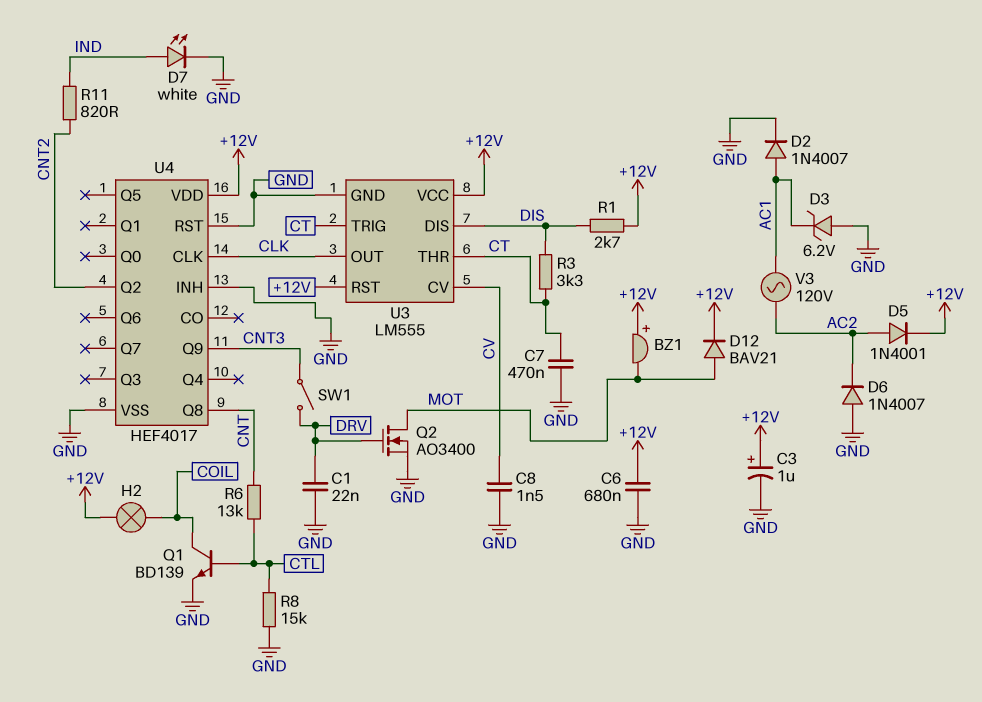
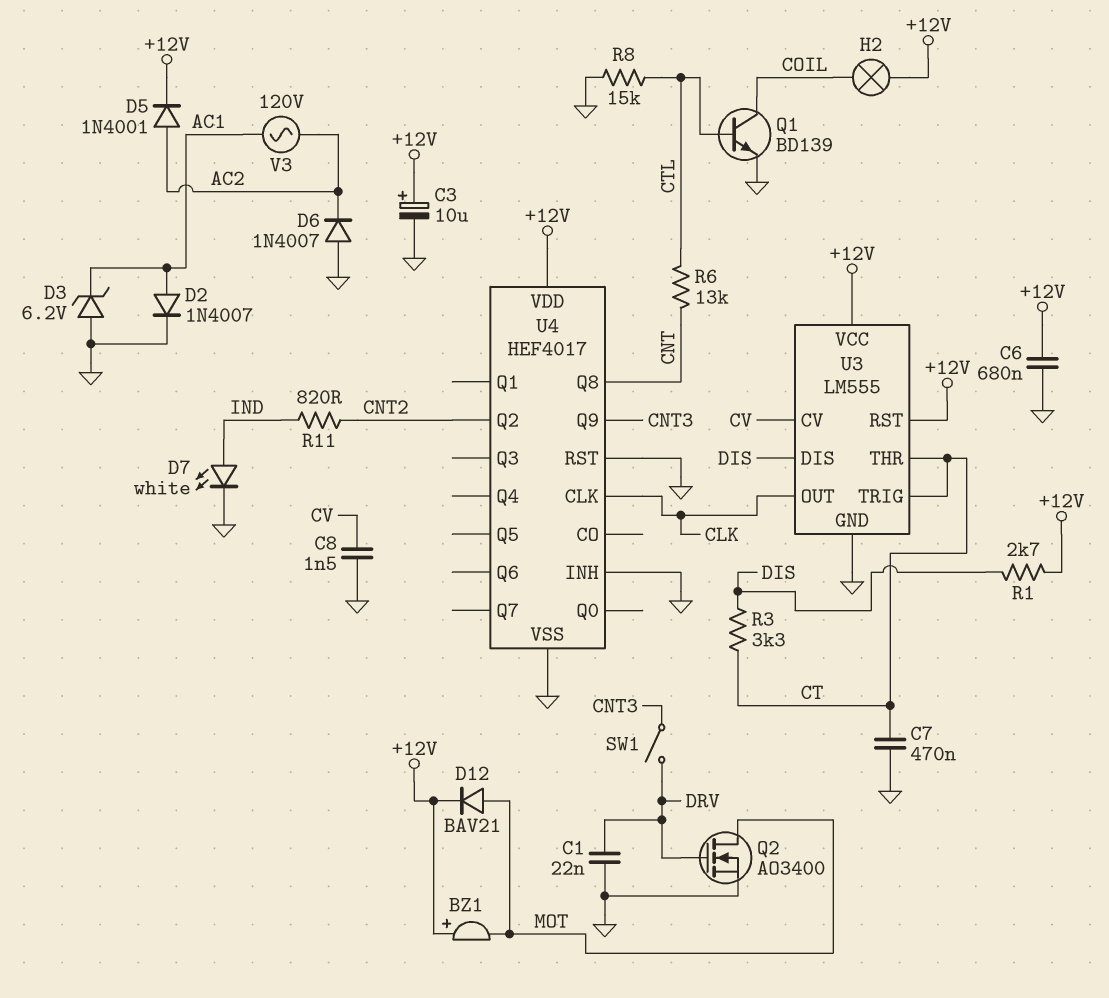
C3: 1uF (plus +12V, minus GND) -> 10uF (plus +12V, minus GND)

